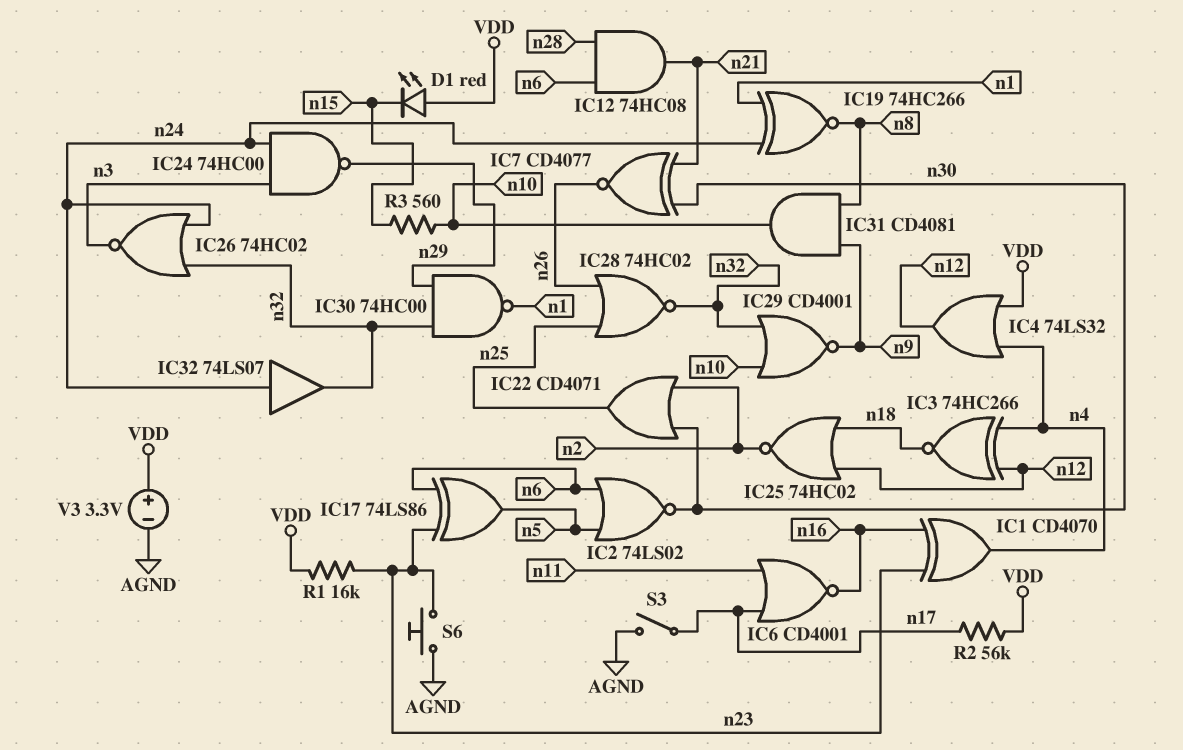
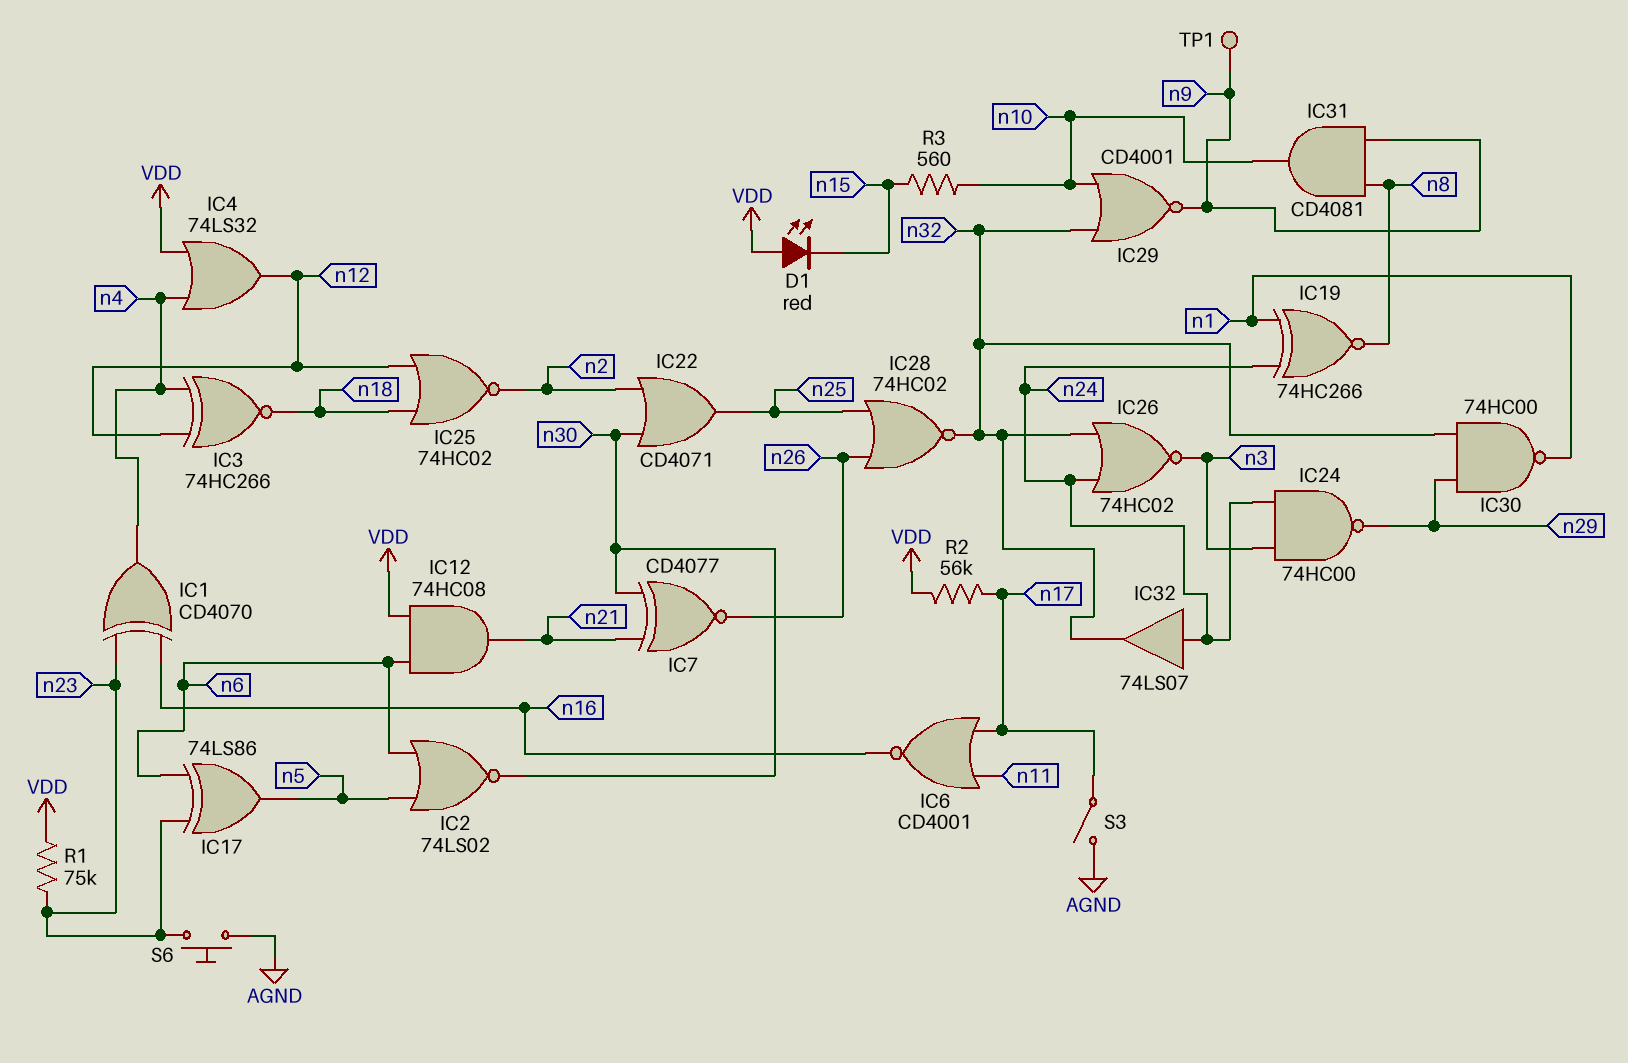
IC12: AND 74HC08 (in n6, in n28, out n21) -> AND 74HC08 (in VDD, in n6, out n21)
R1: 16k (VDD, n23) -> 75k (VDD, n23)
TP1: none -> test point (n9)
V3: 3.3V (plus VDD, minus AGND) -> none

